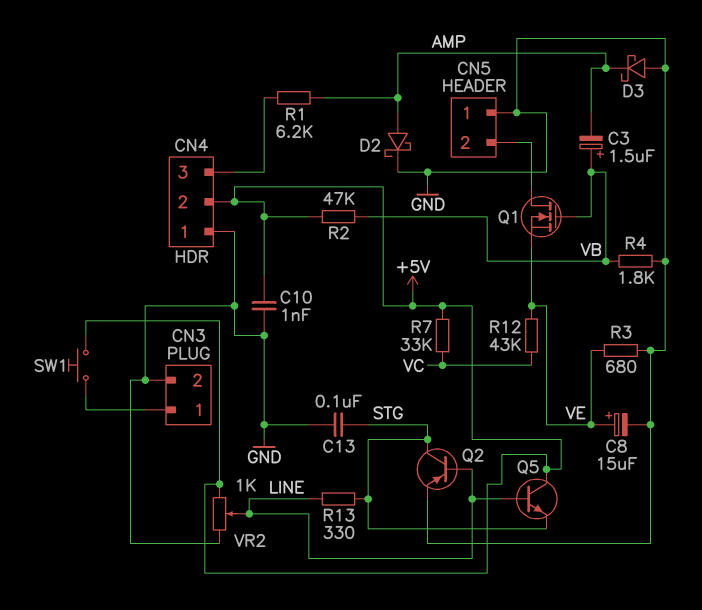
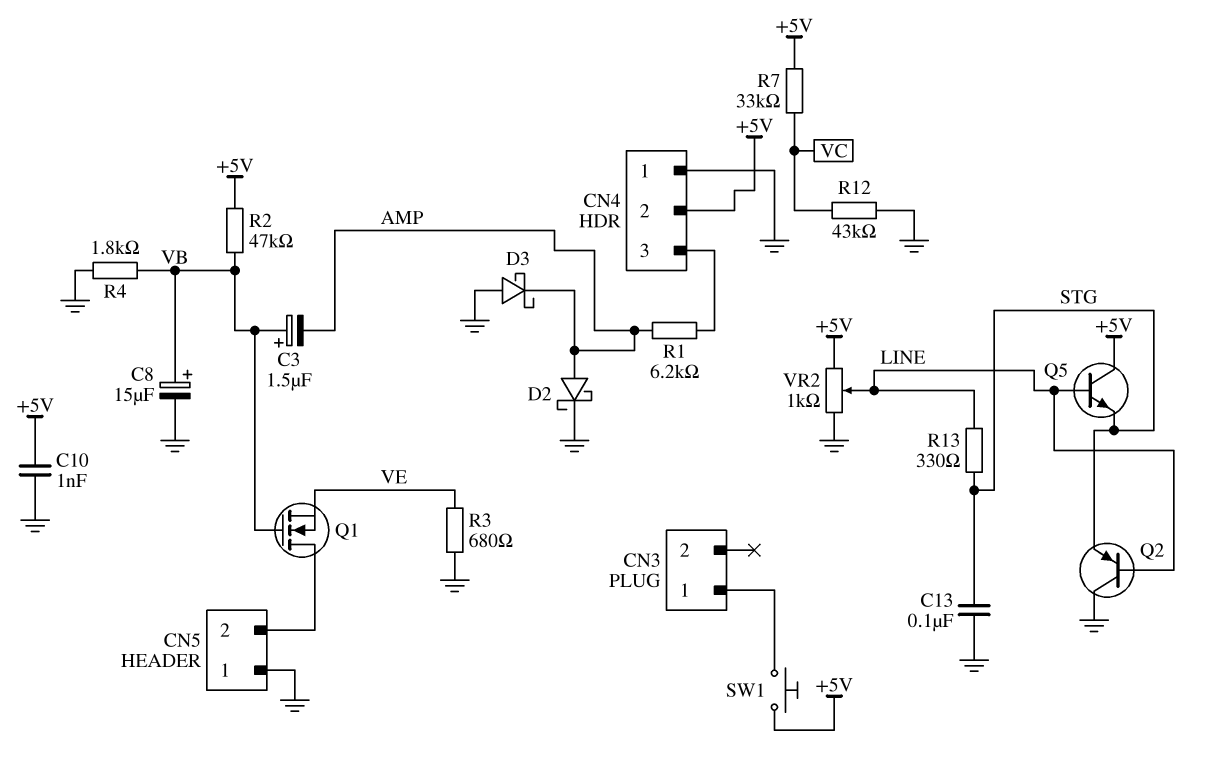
C8: 15uF (plus VE, minus GND) -> 15uF (plus VB, minus GND)
CN3 pin 2: GND -> none
Q2: PNP (B LINE, C STG, E GND) -> PNP (B LINE, C GND, E STG)
R12: 43k (VC, VE) -> 43k (GND, VC)

